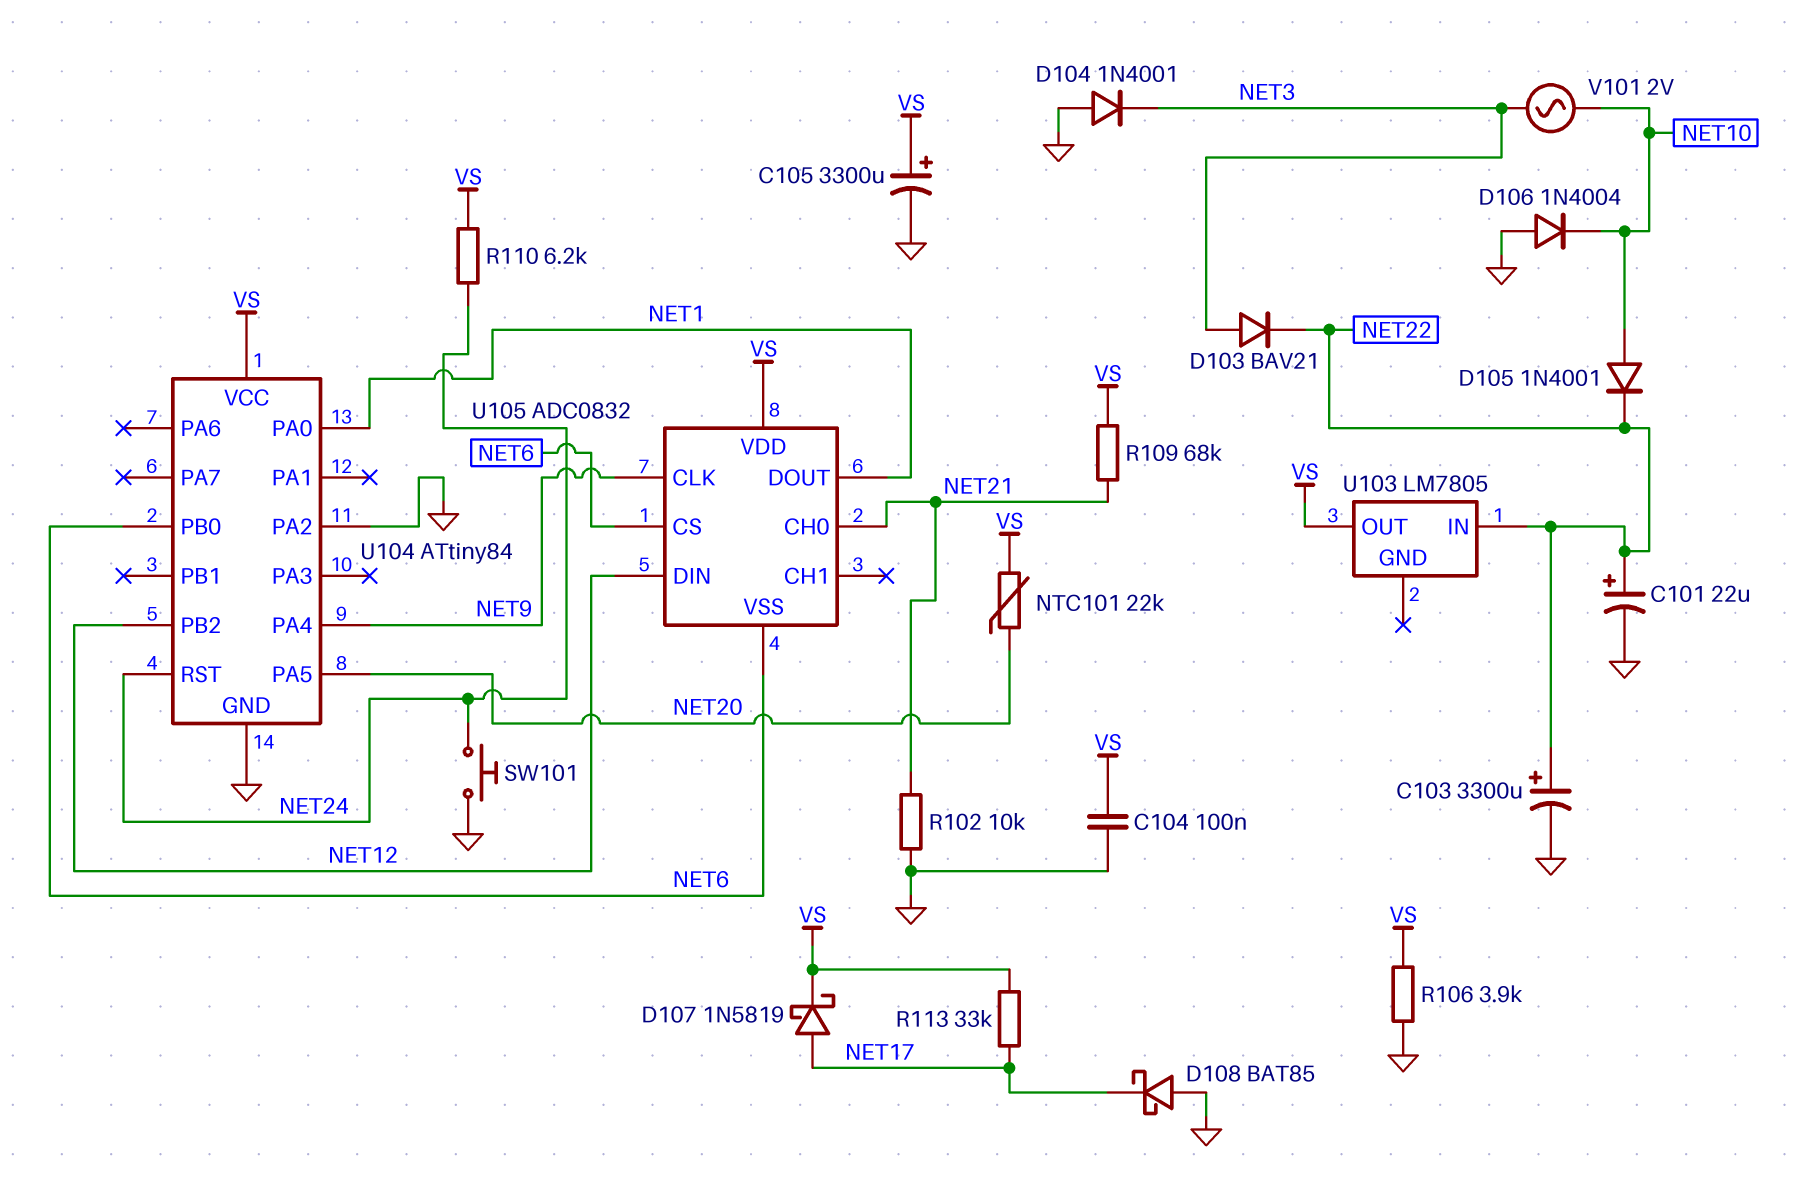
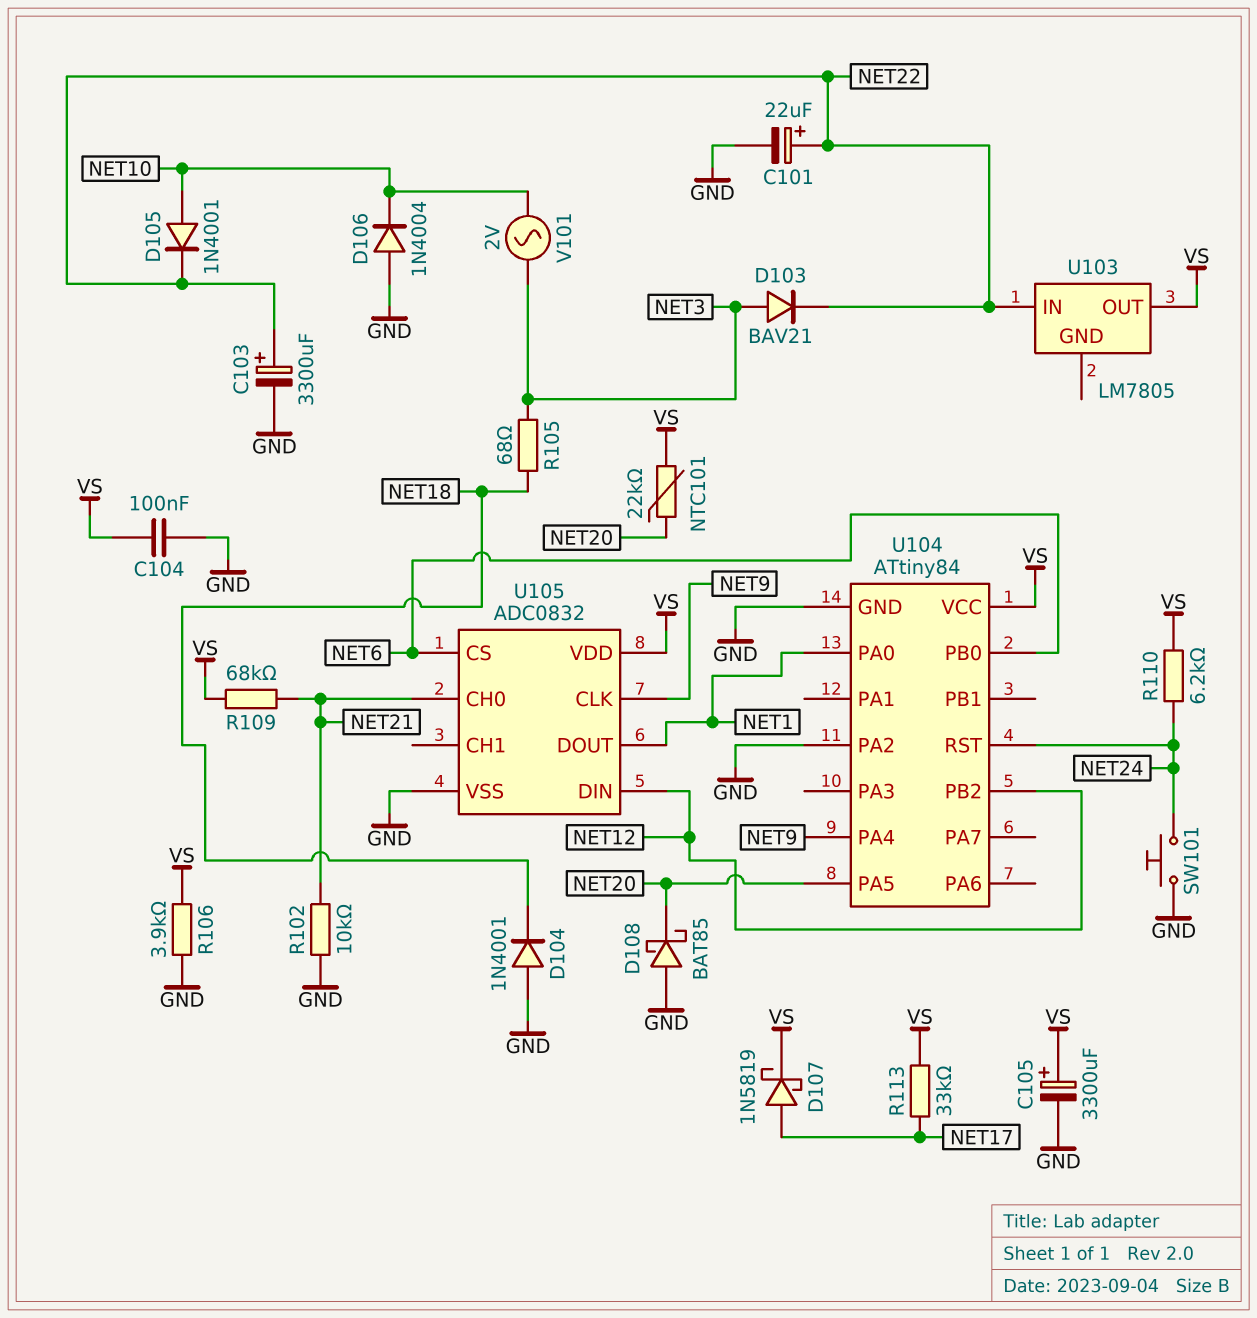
D104: diode 1N4001 (A GND, K NET3) -> diode 1N4001 (A GND, K NET18)
D108: schottky BAT85 (A GND, K NET17) -> schottky BAT85 (A GND, K NET20)
R105: none -> 68 (NET3, NET18)
U105 pin VSS: NET6 -> GND

